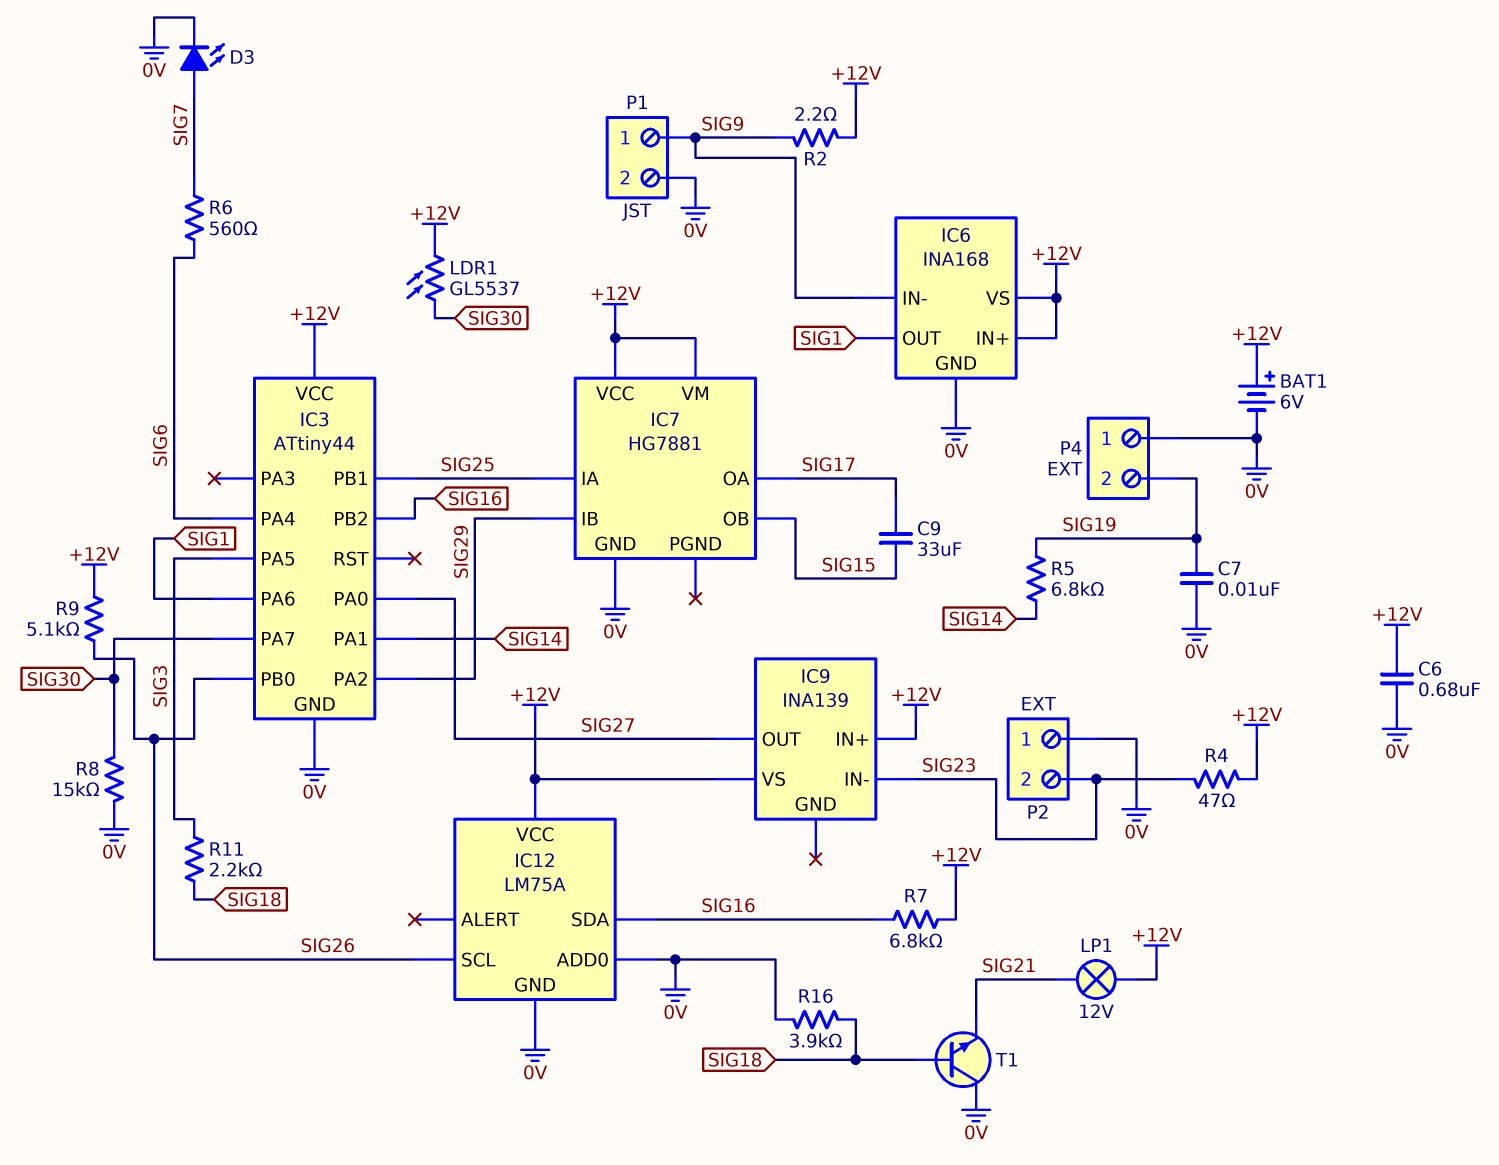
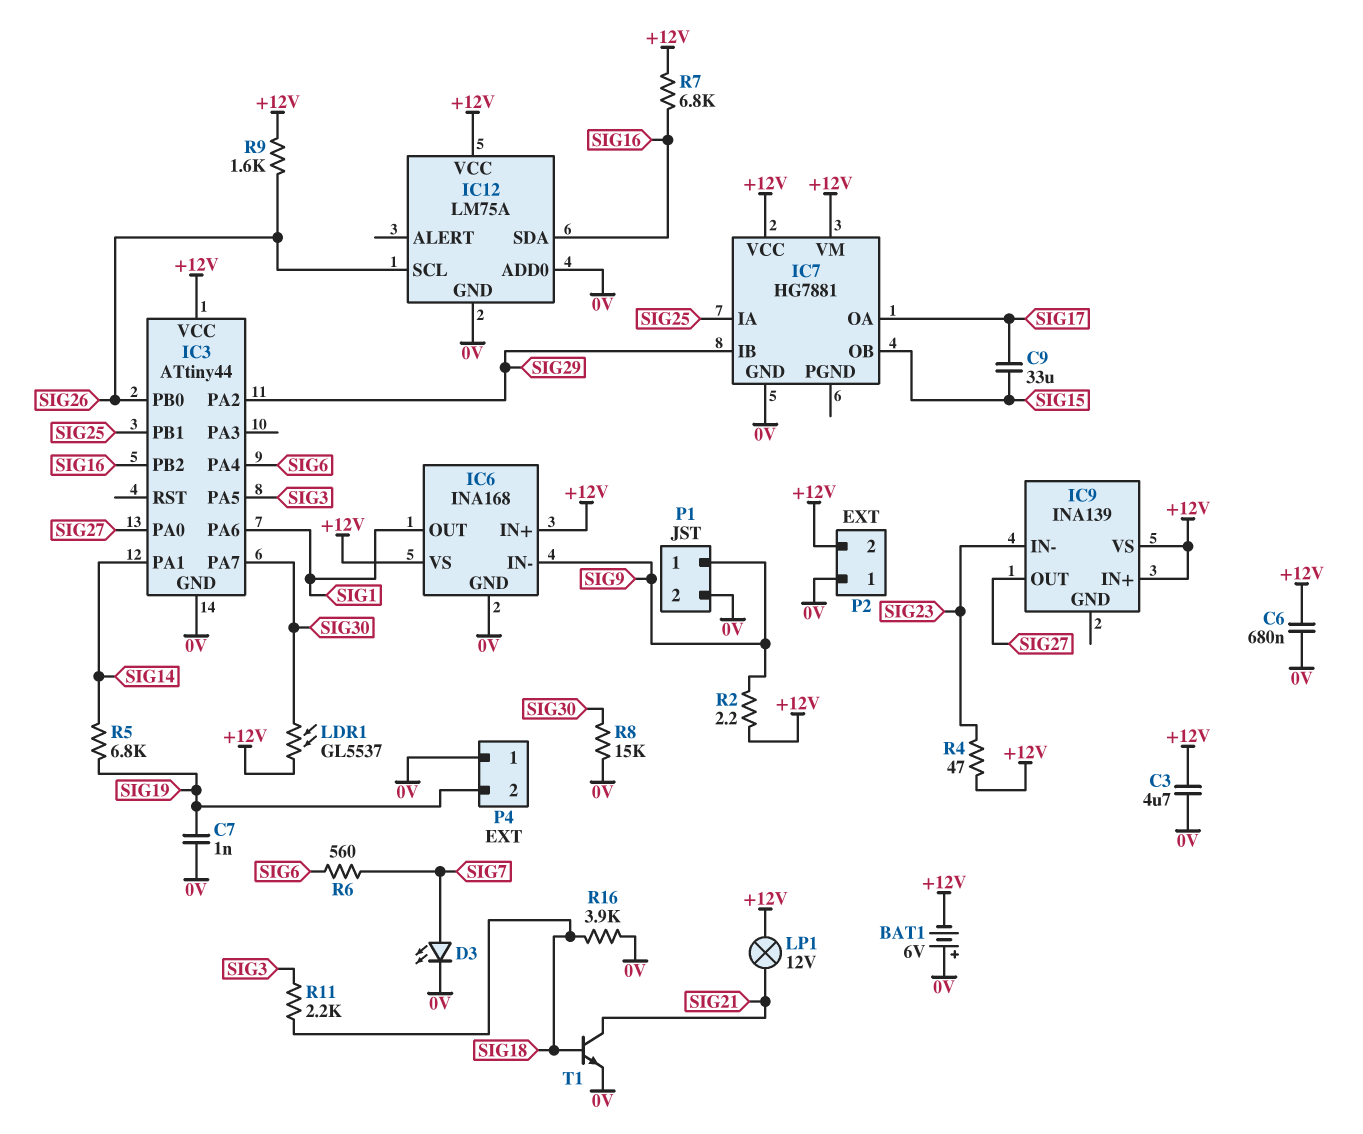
BAT1: 6V (plus +12V, minus 0V) -> 6V (plus 0V, minus +12V)
C3: none -> 4.7uF (+12V, 0V)
C7: 10nF (0V, SIG19) -> 1nF (0V, SIG19)
P2 pin 2: SIG23 -> +12V
R9: 5.1k (+12V, SIG26) -> 1.6k (+12V, SIG26)
T1: NPN (B SIG18, C 0V, E SIG21) -> NPN (B SIG18, C SIG21, E 0V)

